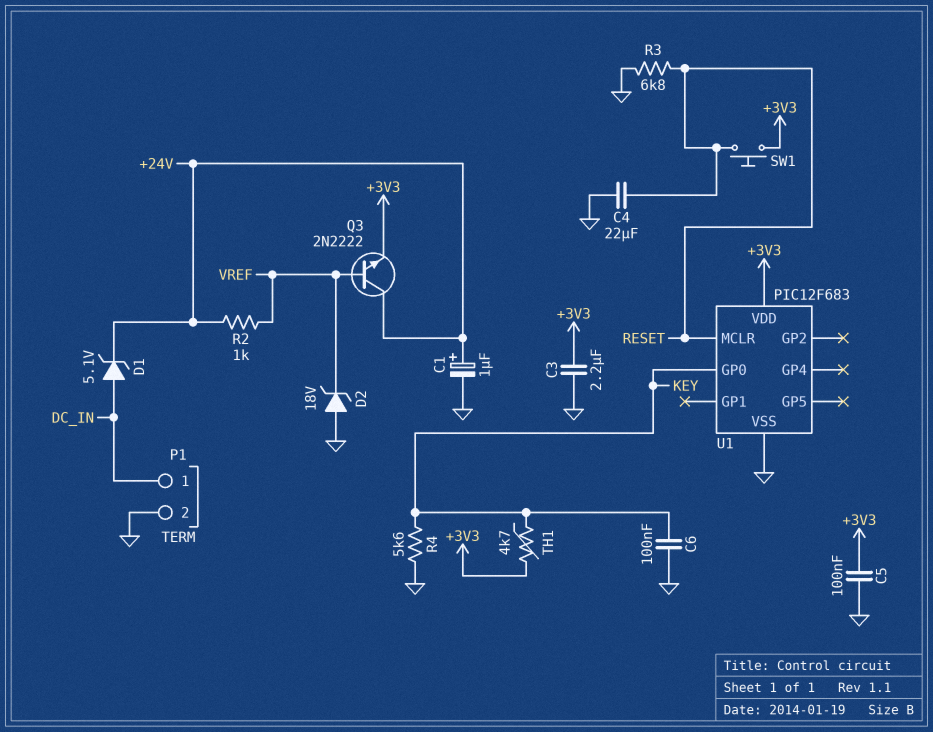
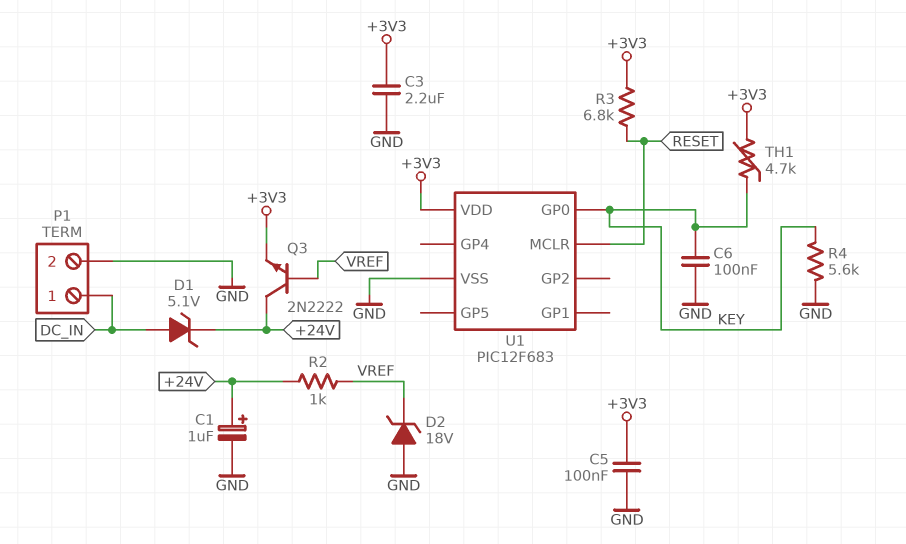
C4: 22uF (GND, RESET) -> none
R3: 6.8k (GND, RESET) -> 6.8k (+3V3, RESET)
SW1: button (+3V3, RESET) -> none

